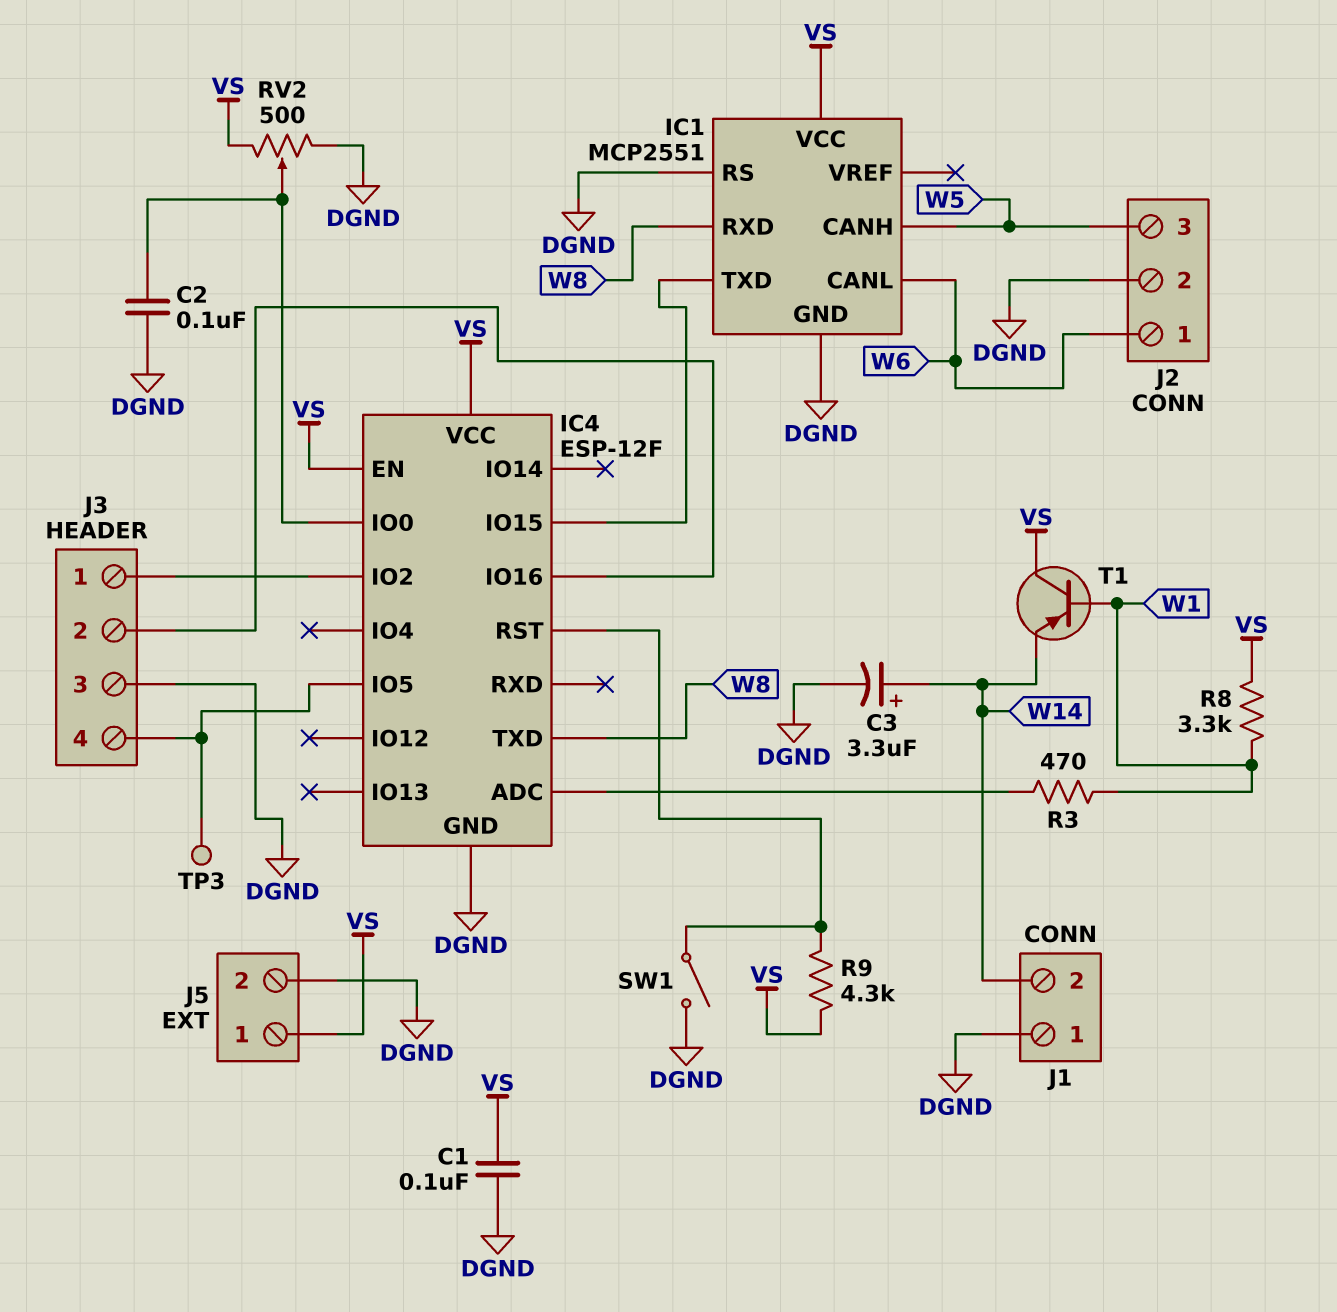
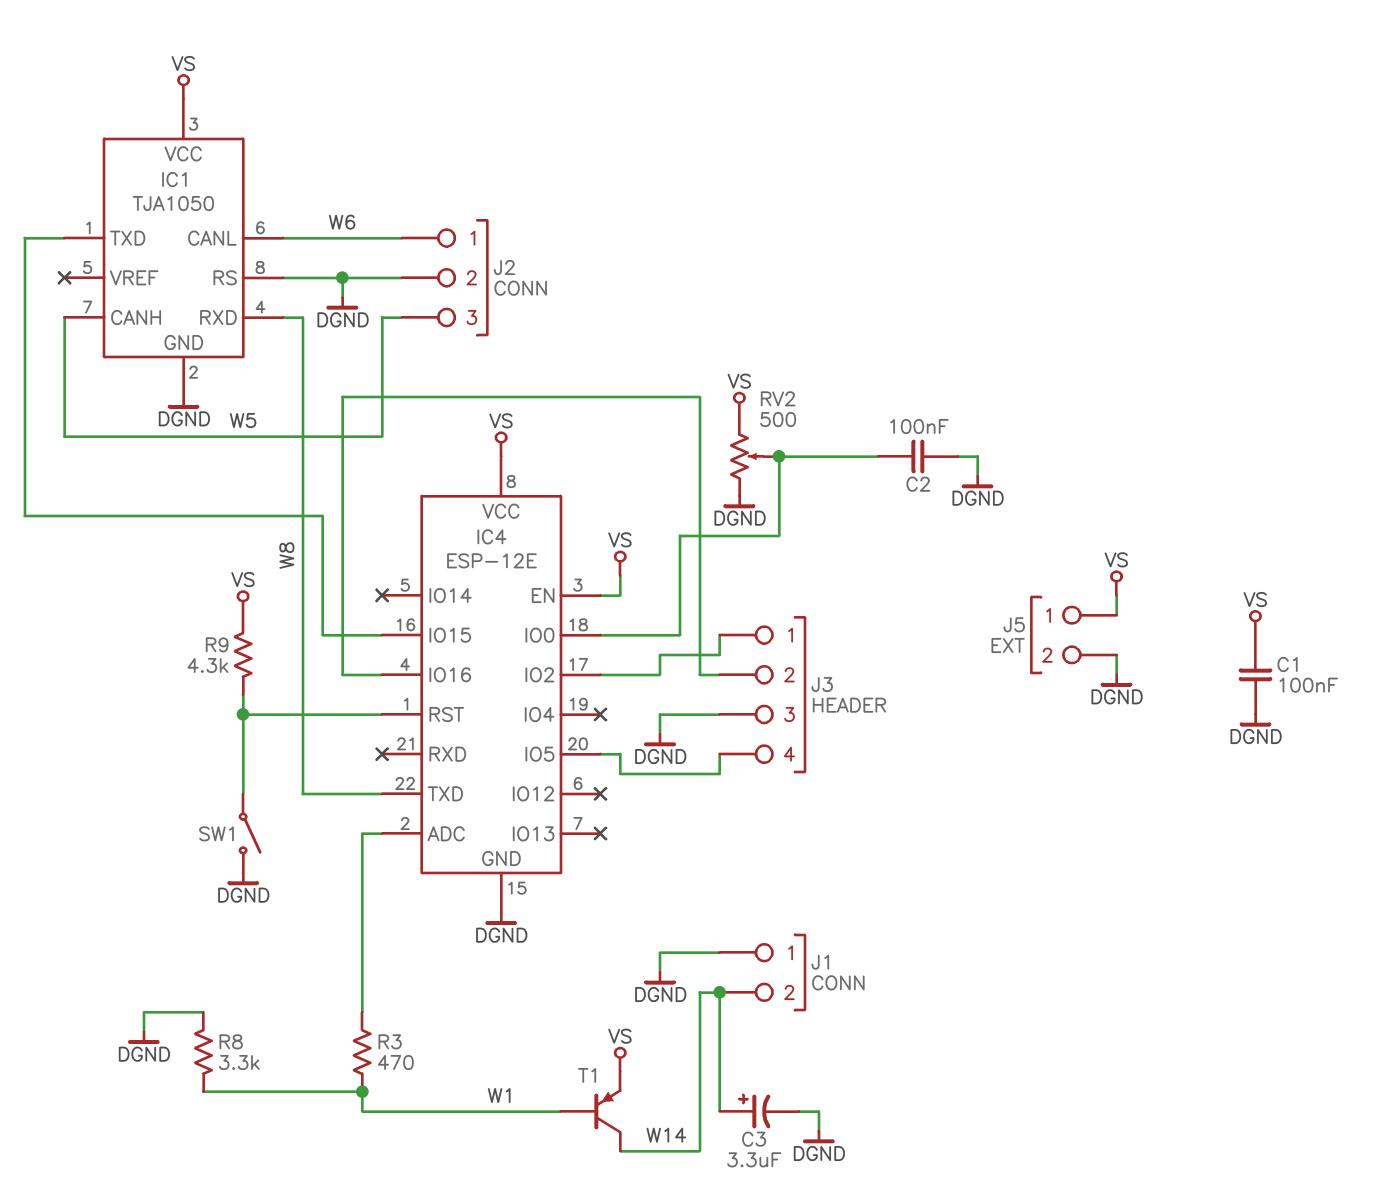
IC1: MCP2551 -> TJA1050
IC4: ESP-12F -> ESP-12E
R8: 3.3k (VS, W1) -> 3.3k (DGND, W1)
T1: PNP (B W1, C VS, E W14) -> PNP (B W1, C W14, E VS)
TP3: test point (IC4/IO5) -> none

